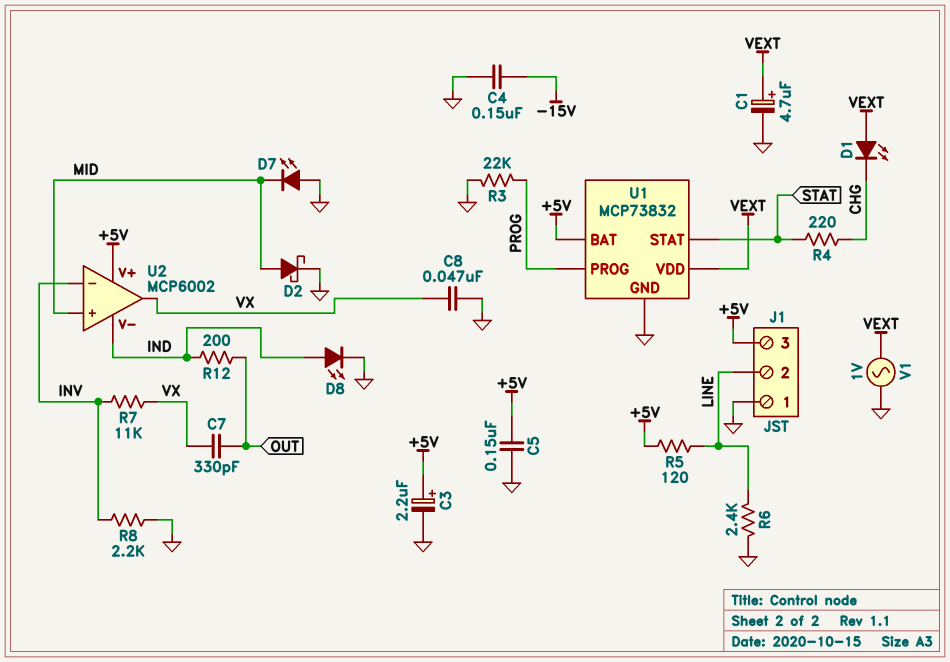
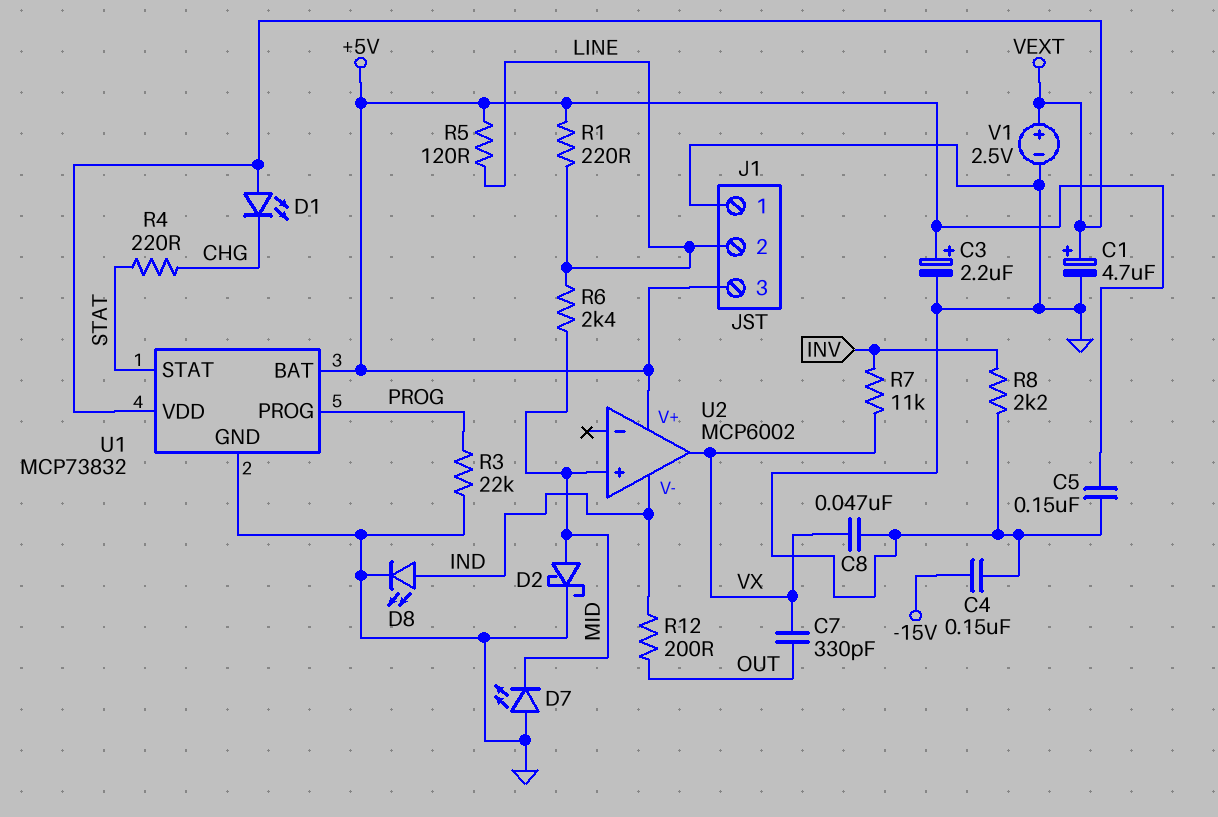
R1: none -> 220 (+5V, LINE)
R6: 2.4k (GND, LINE) -> 2.4k (LINE, MID)
U2 pin in-: INV -> none
V1: AC 1V (GND, VEXT) -> 2.5V (plus VEXT, minus GND)

